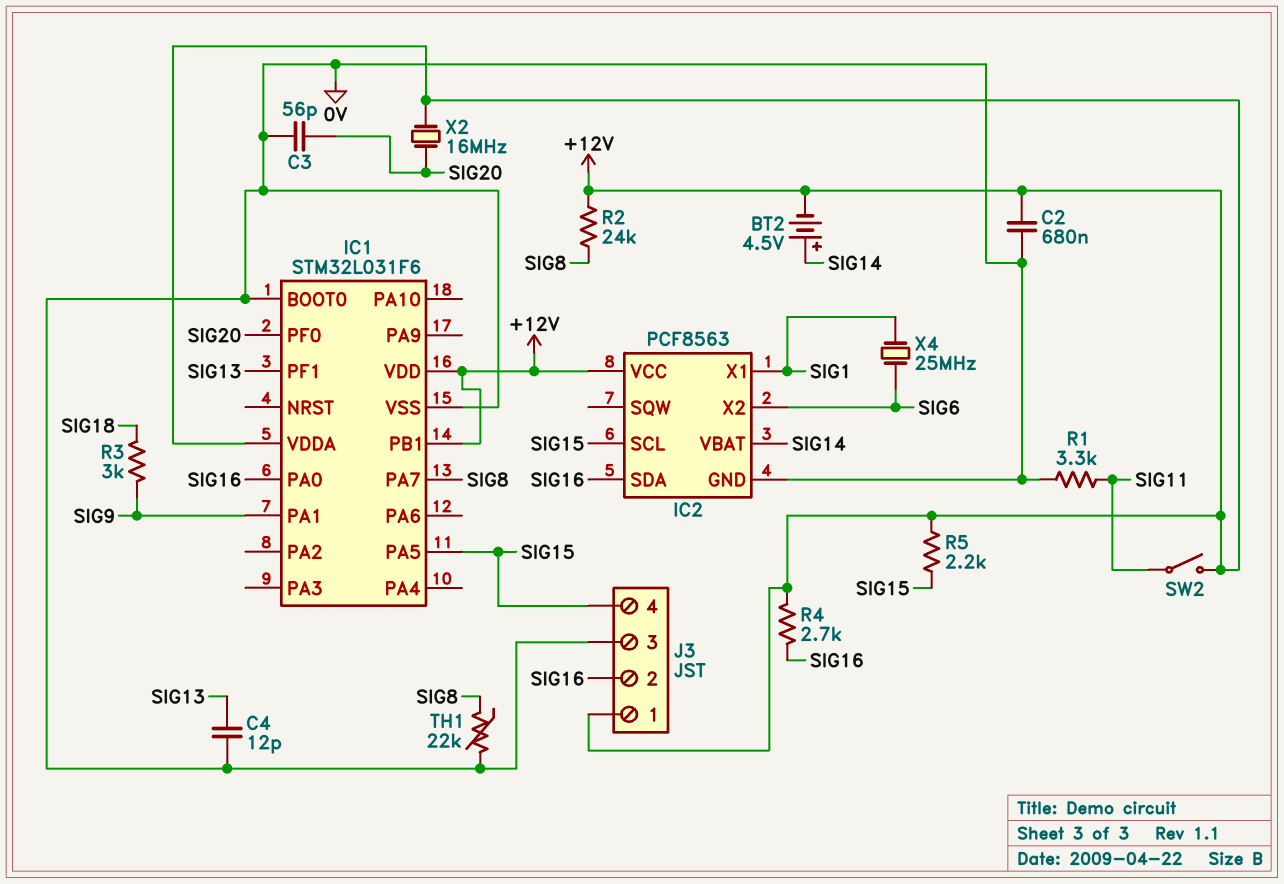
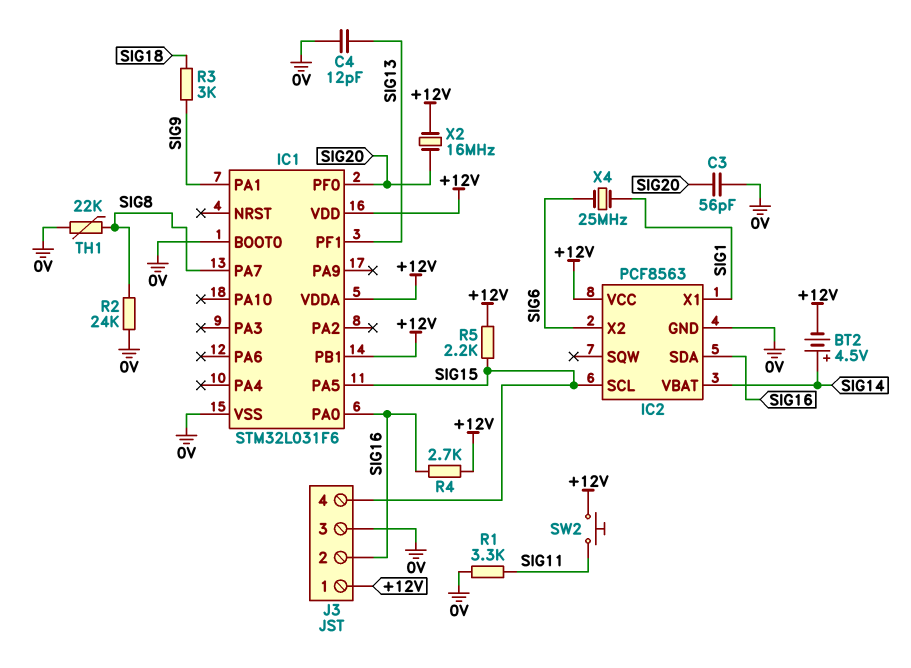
C2: 680nF (+12V, 0V) -> none
R2: 24k (+12V, SIG8) -> 24k (0V, SIG8)
SW2: switch (+12V, SIG11) -> button (+12V, SIG11)

